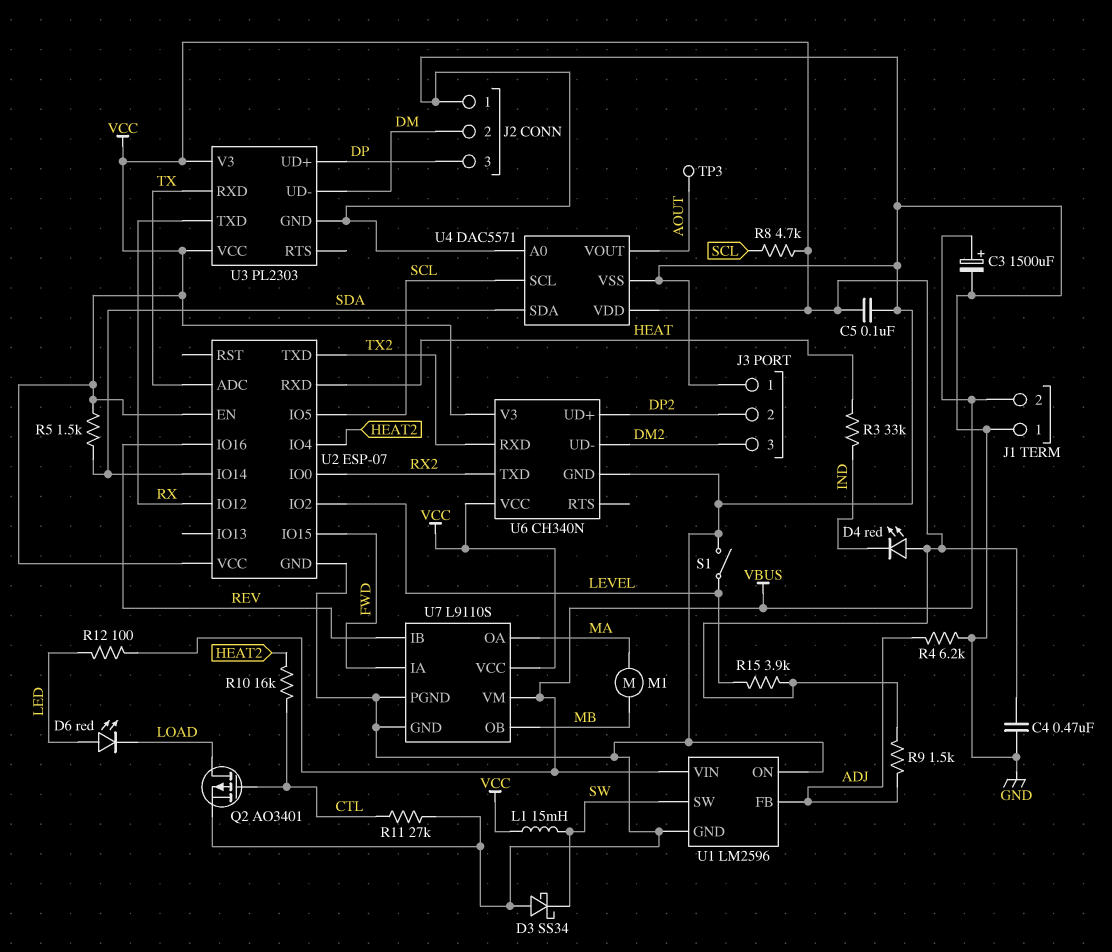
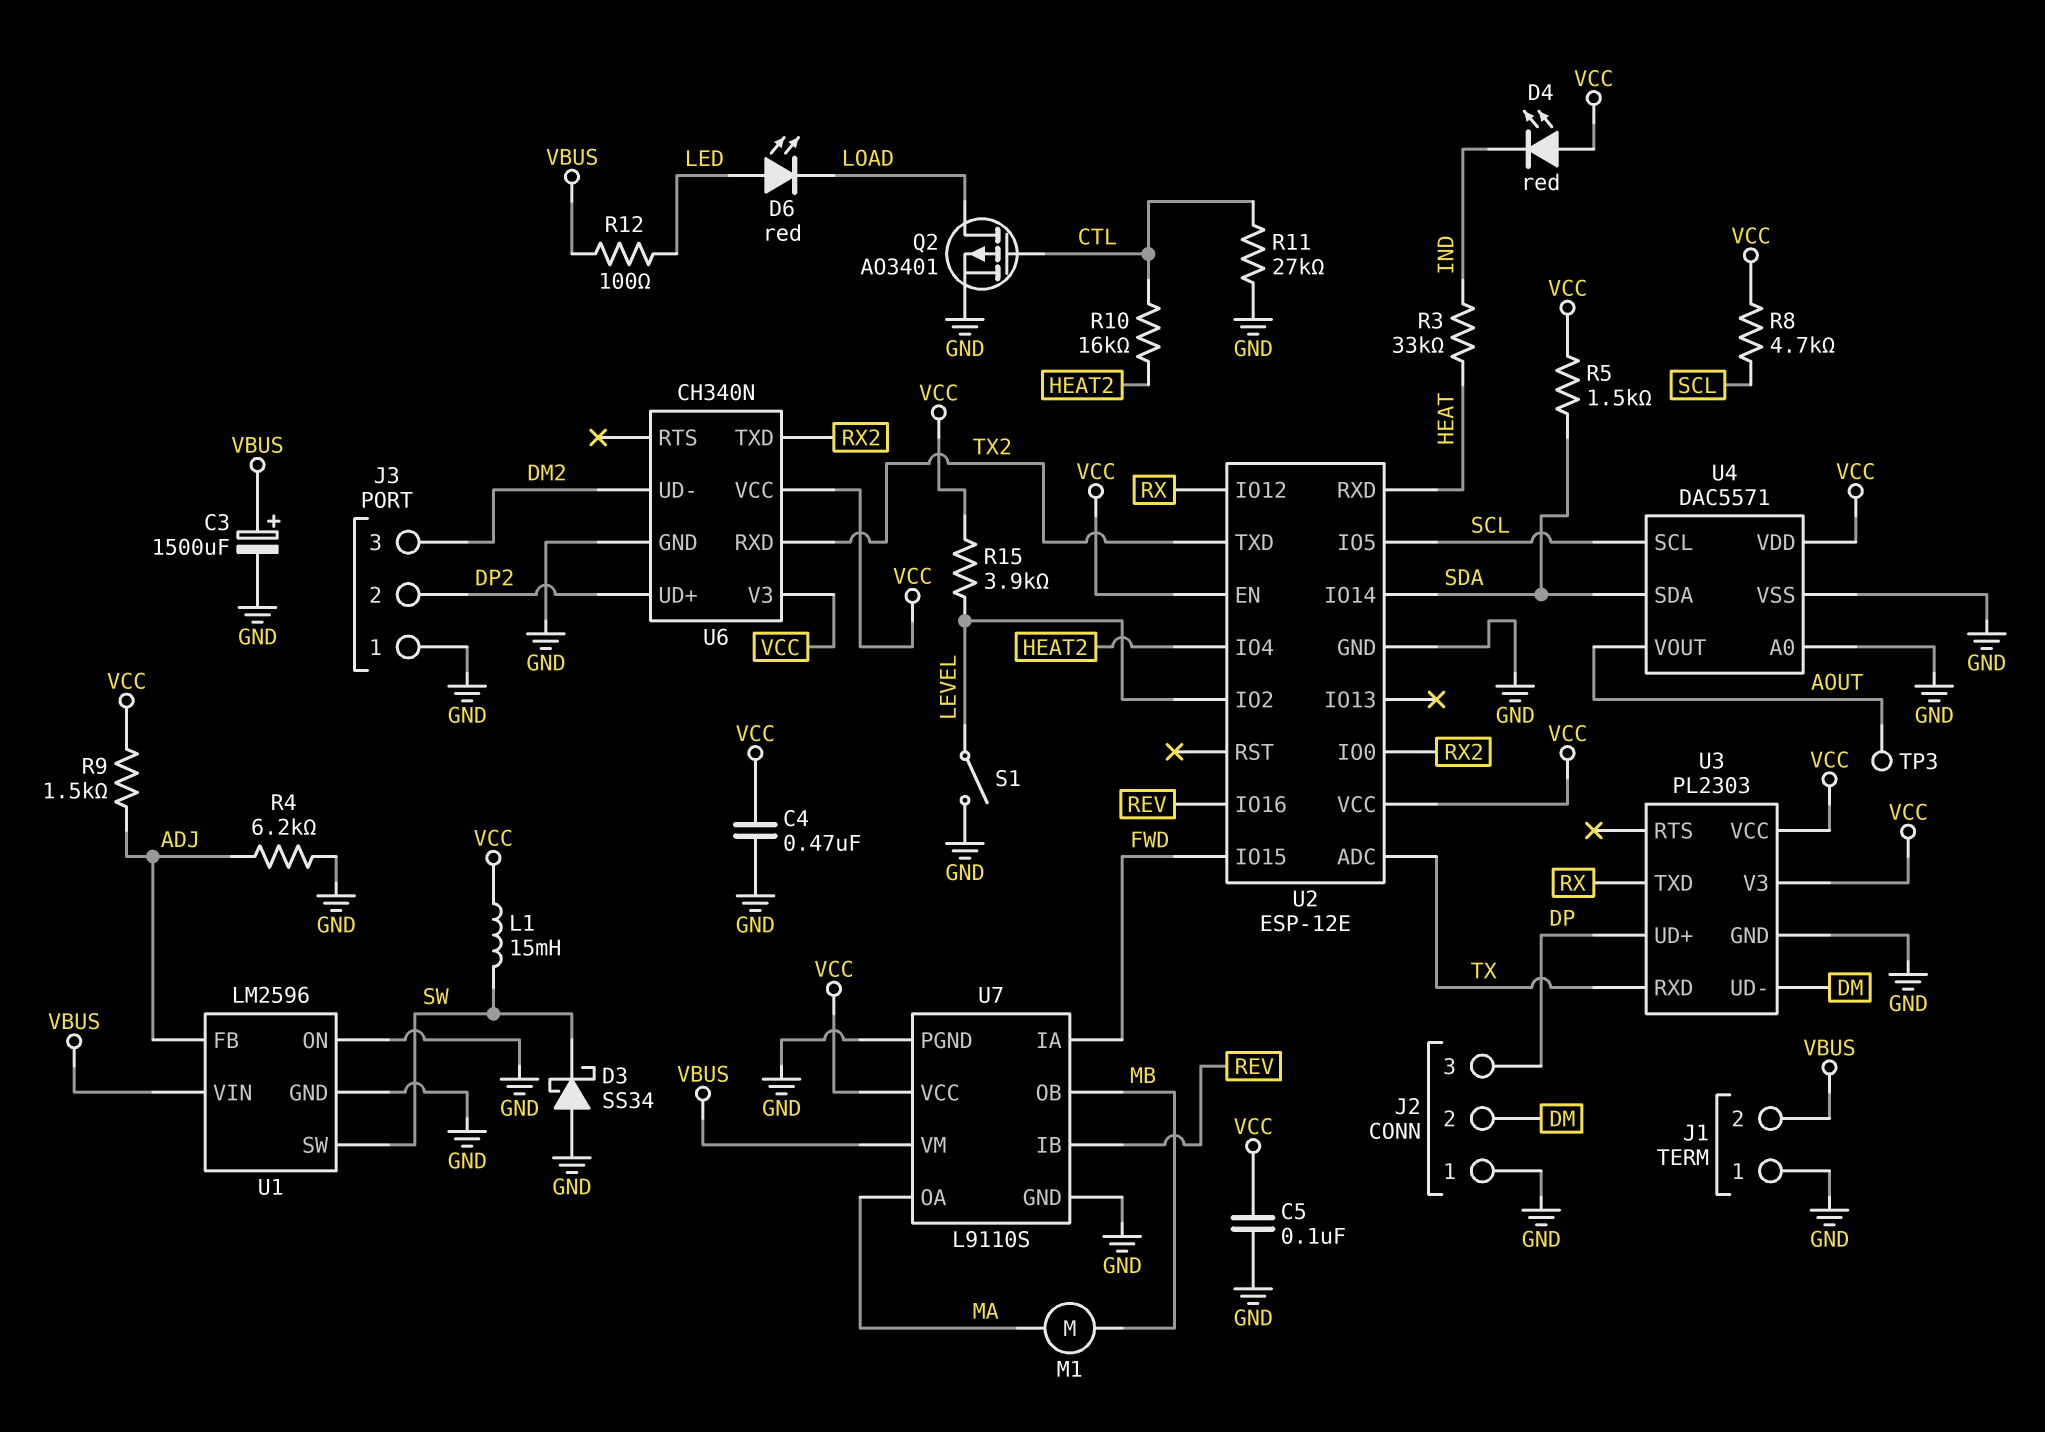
U2: ESP-07 -> ESP-12E

